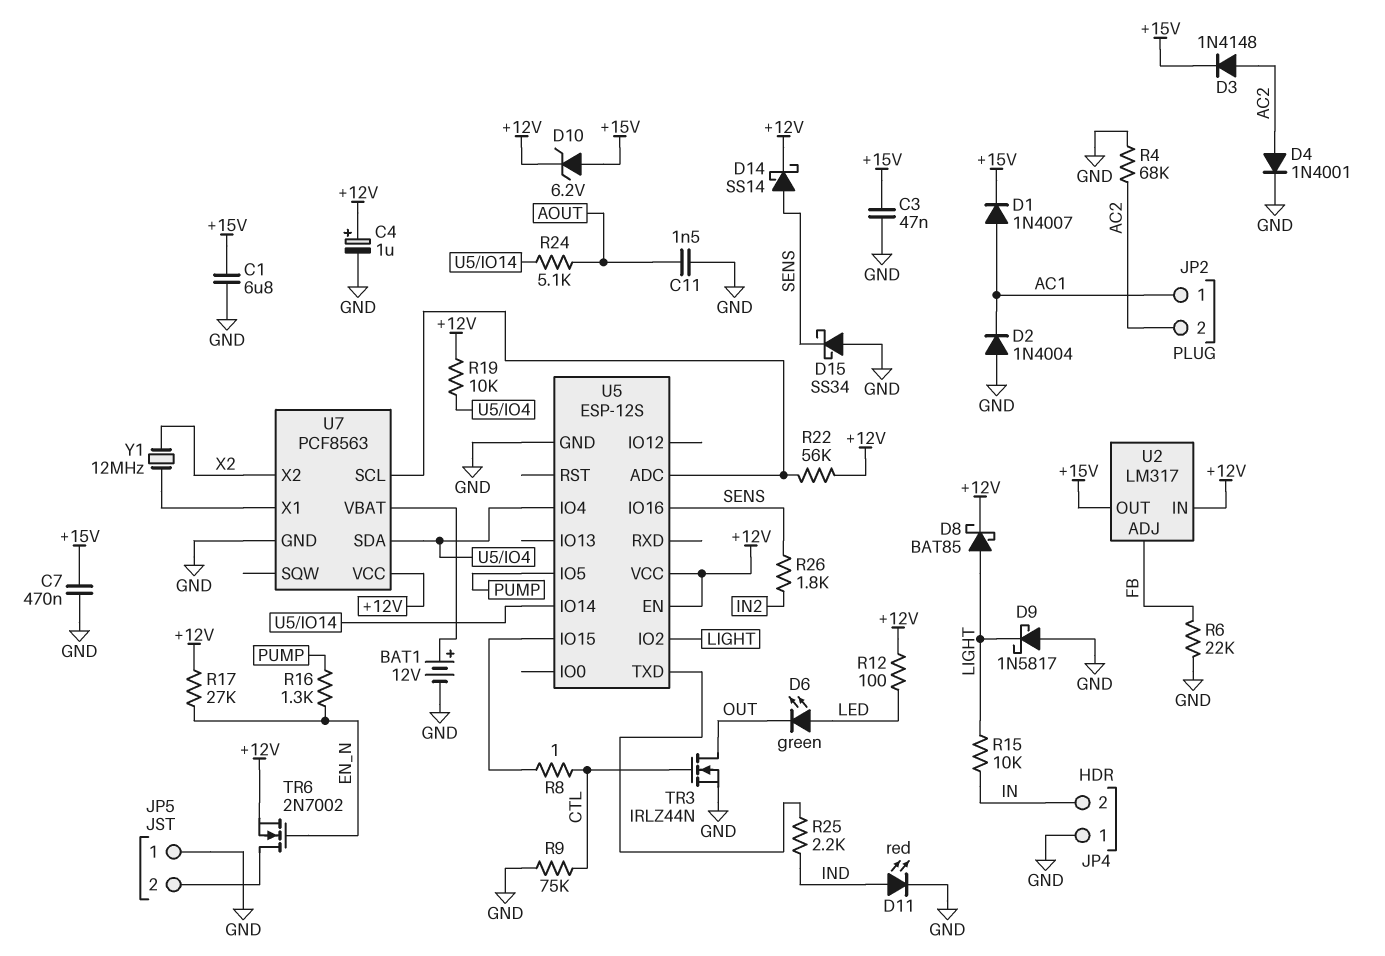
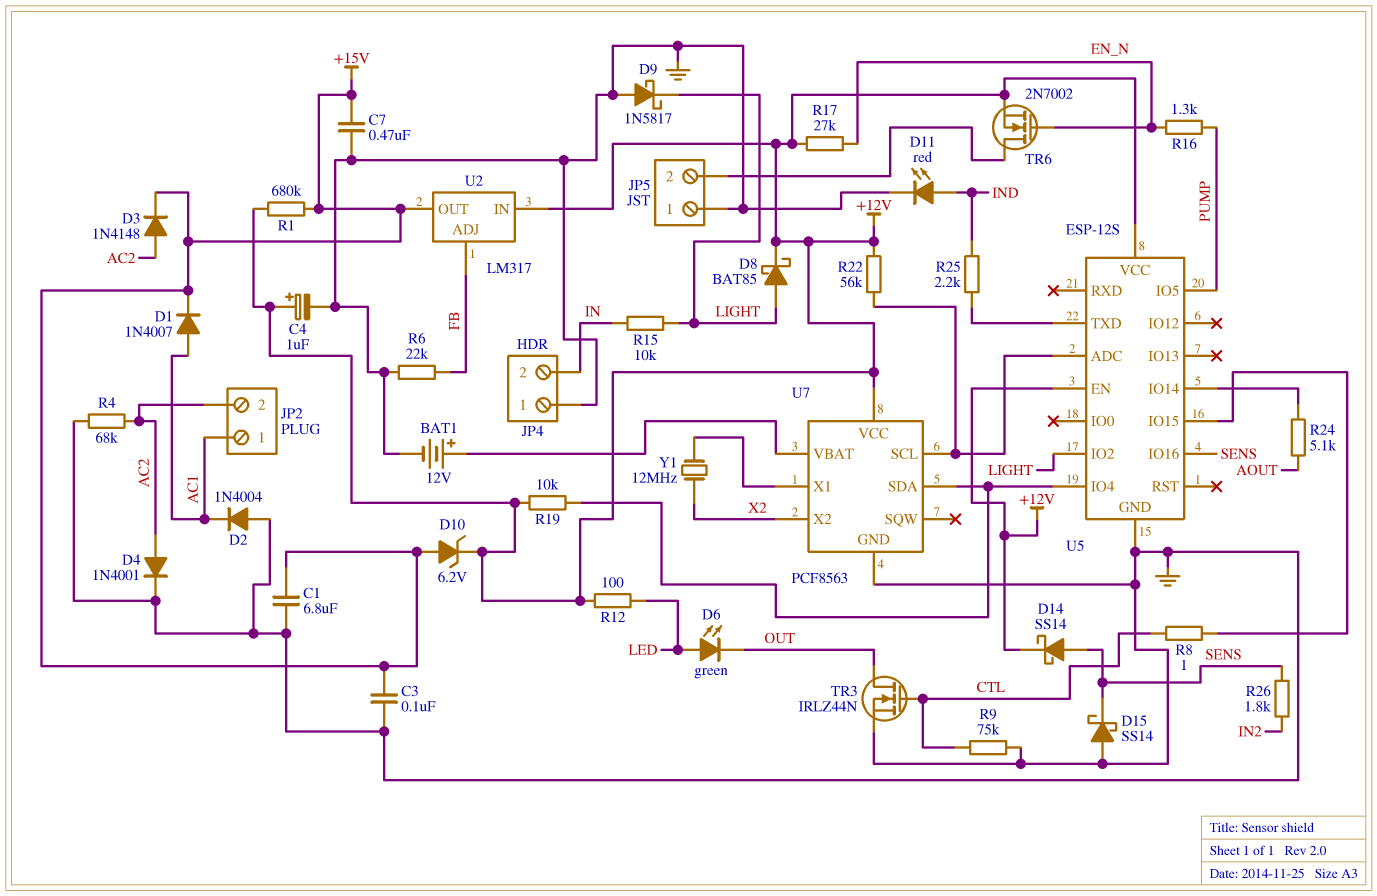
C3: 47nF (+15V, GND) -> 100nF (+15V, GND)
C11: 1.5nF (AOUT, GND) -> none
D15: schottky SS34 (A GND, K SENS) -> schottky SS14 (A GND, K SENS)
R1: none -> 680k (+12V, +15V)

